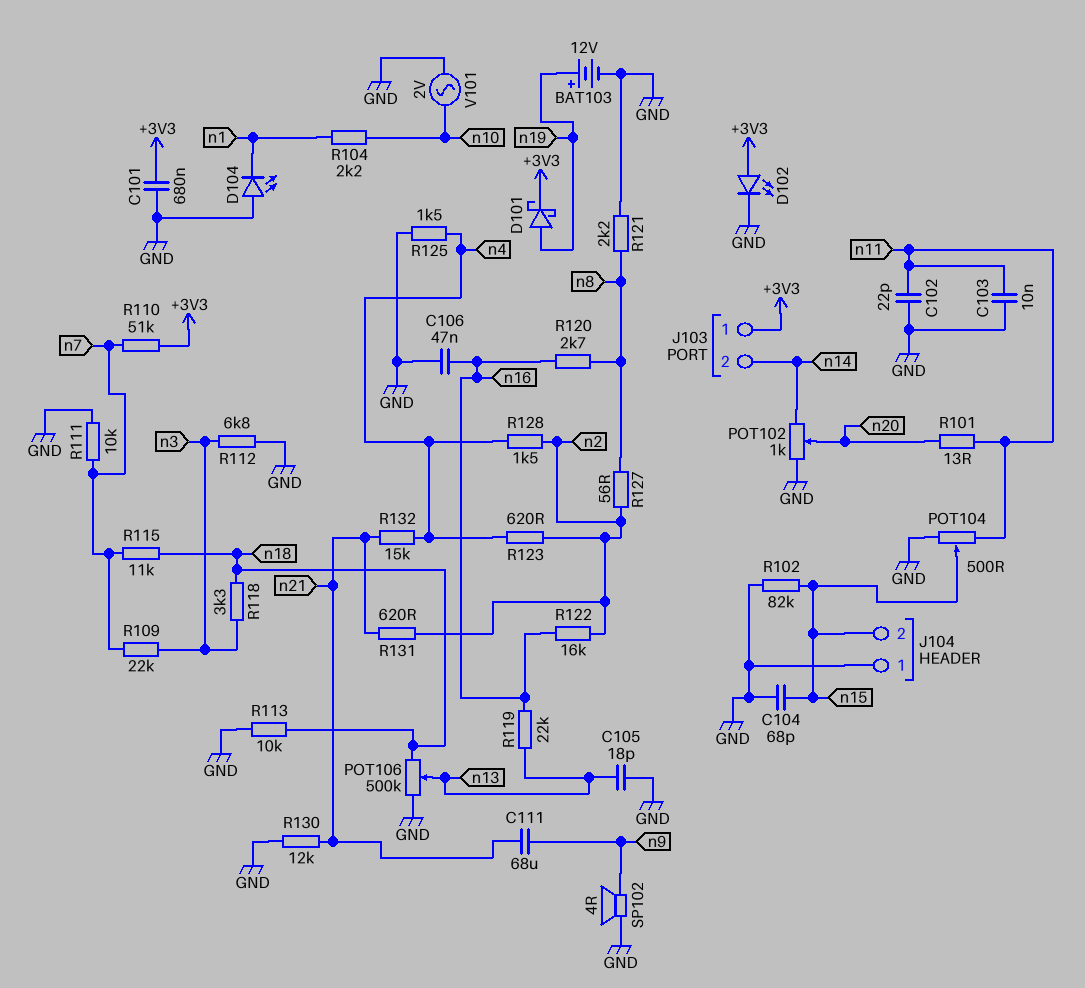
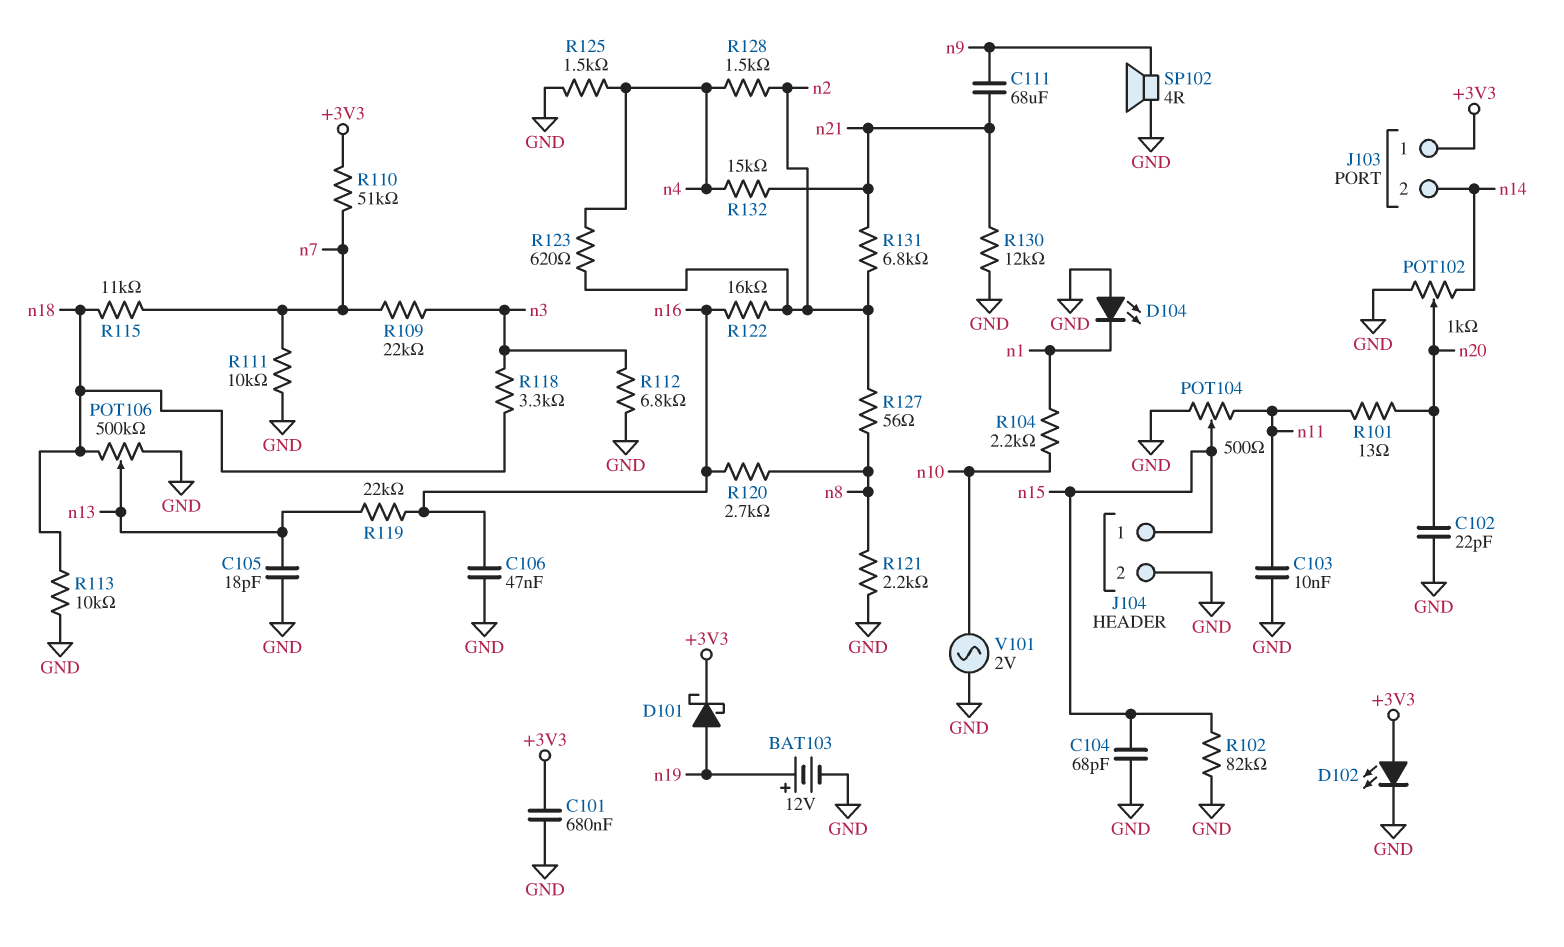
C102: 22pF (GND, n11) -> 22pF (GND, n20)
J104 pin 1: GND -> n15
J104 pin 2: n15 -> GND
R131: 620 (n2, n21) -> 6.8k (n2, n21)

